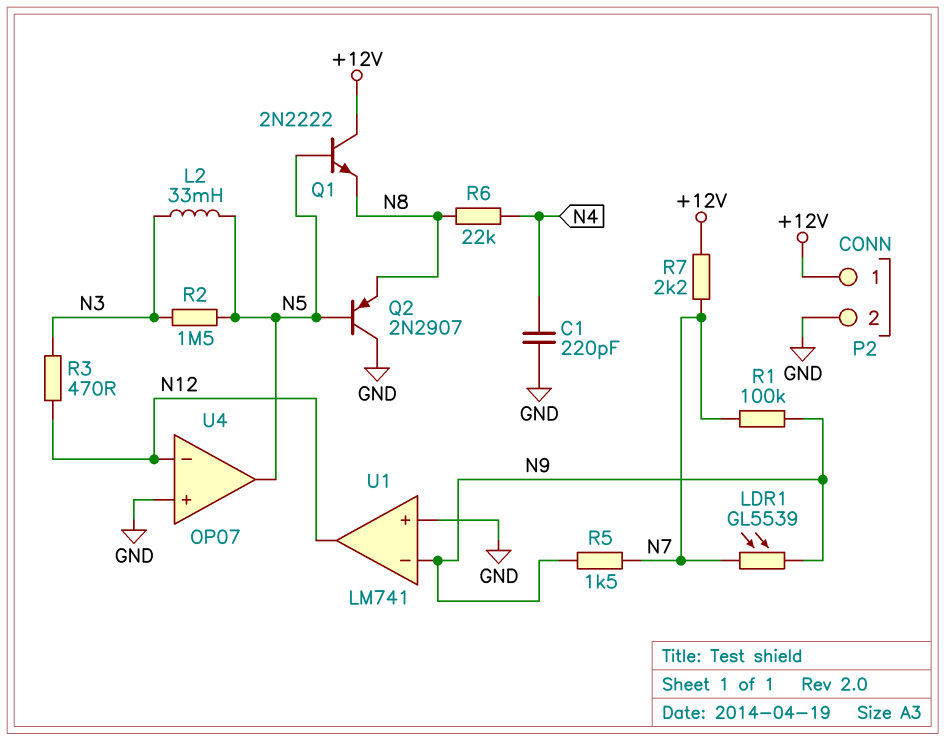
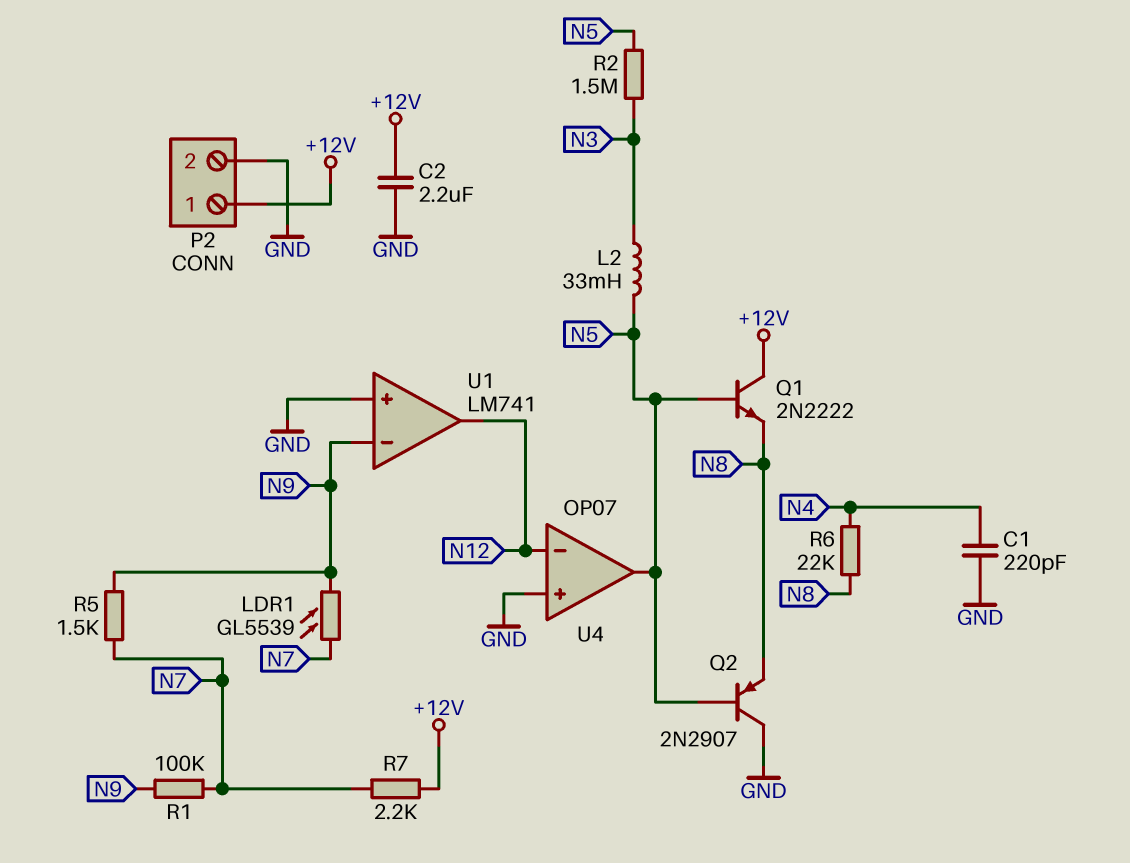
C2: none -> 2.2uF (+12V, GND)
R3: 470 (N3, N12) -> none

